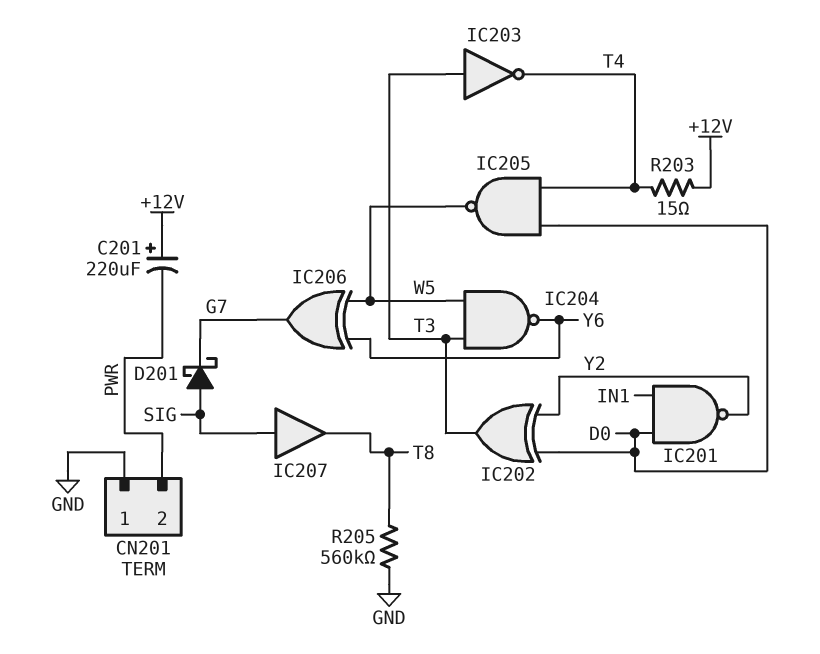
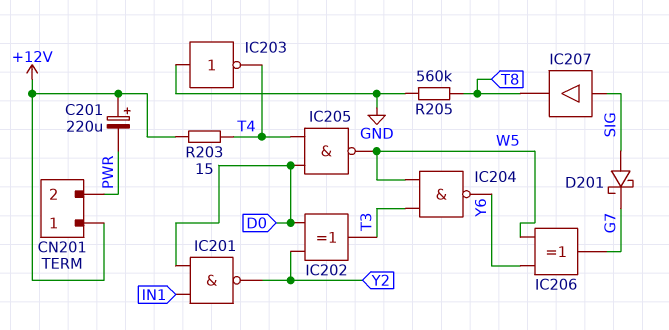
CN201 pin 1: GND -> +12V
IC203: NOT (in T3, out T4) -> NOT (in GND, out T4)

